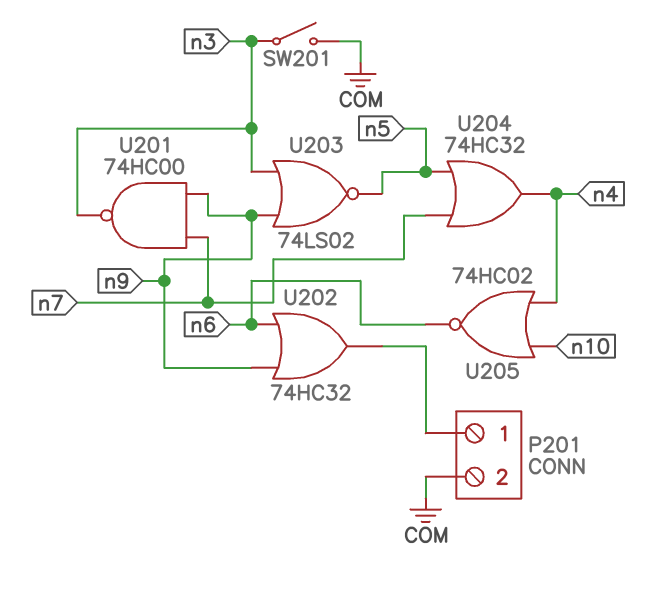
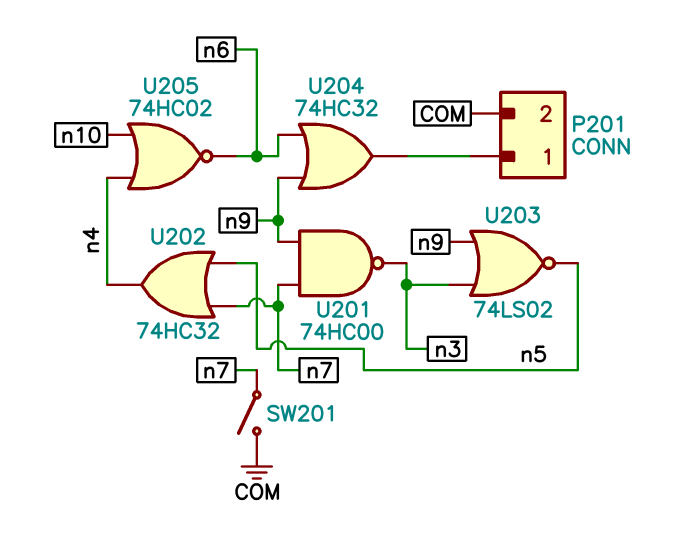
SW201: switch (COM, n3) -> switch (COM, n7)
U202: OR 74HC32 (in n6, in n9, out P201/1) -> OR 74HC32 (in n5, in n7, out n4)
U204: OR 74HC32 (in n5, in n7, out n4) -> OR 74HC32 (in n6, in n9, out P201/1)

